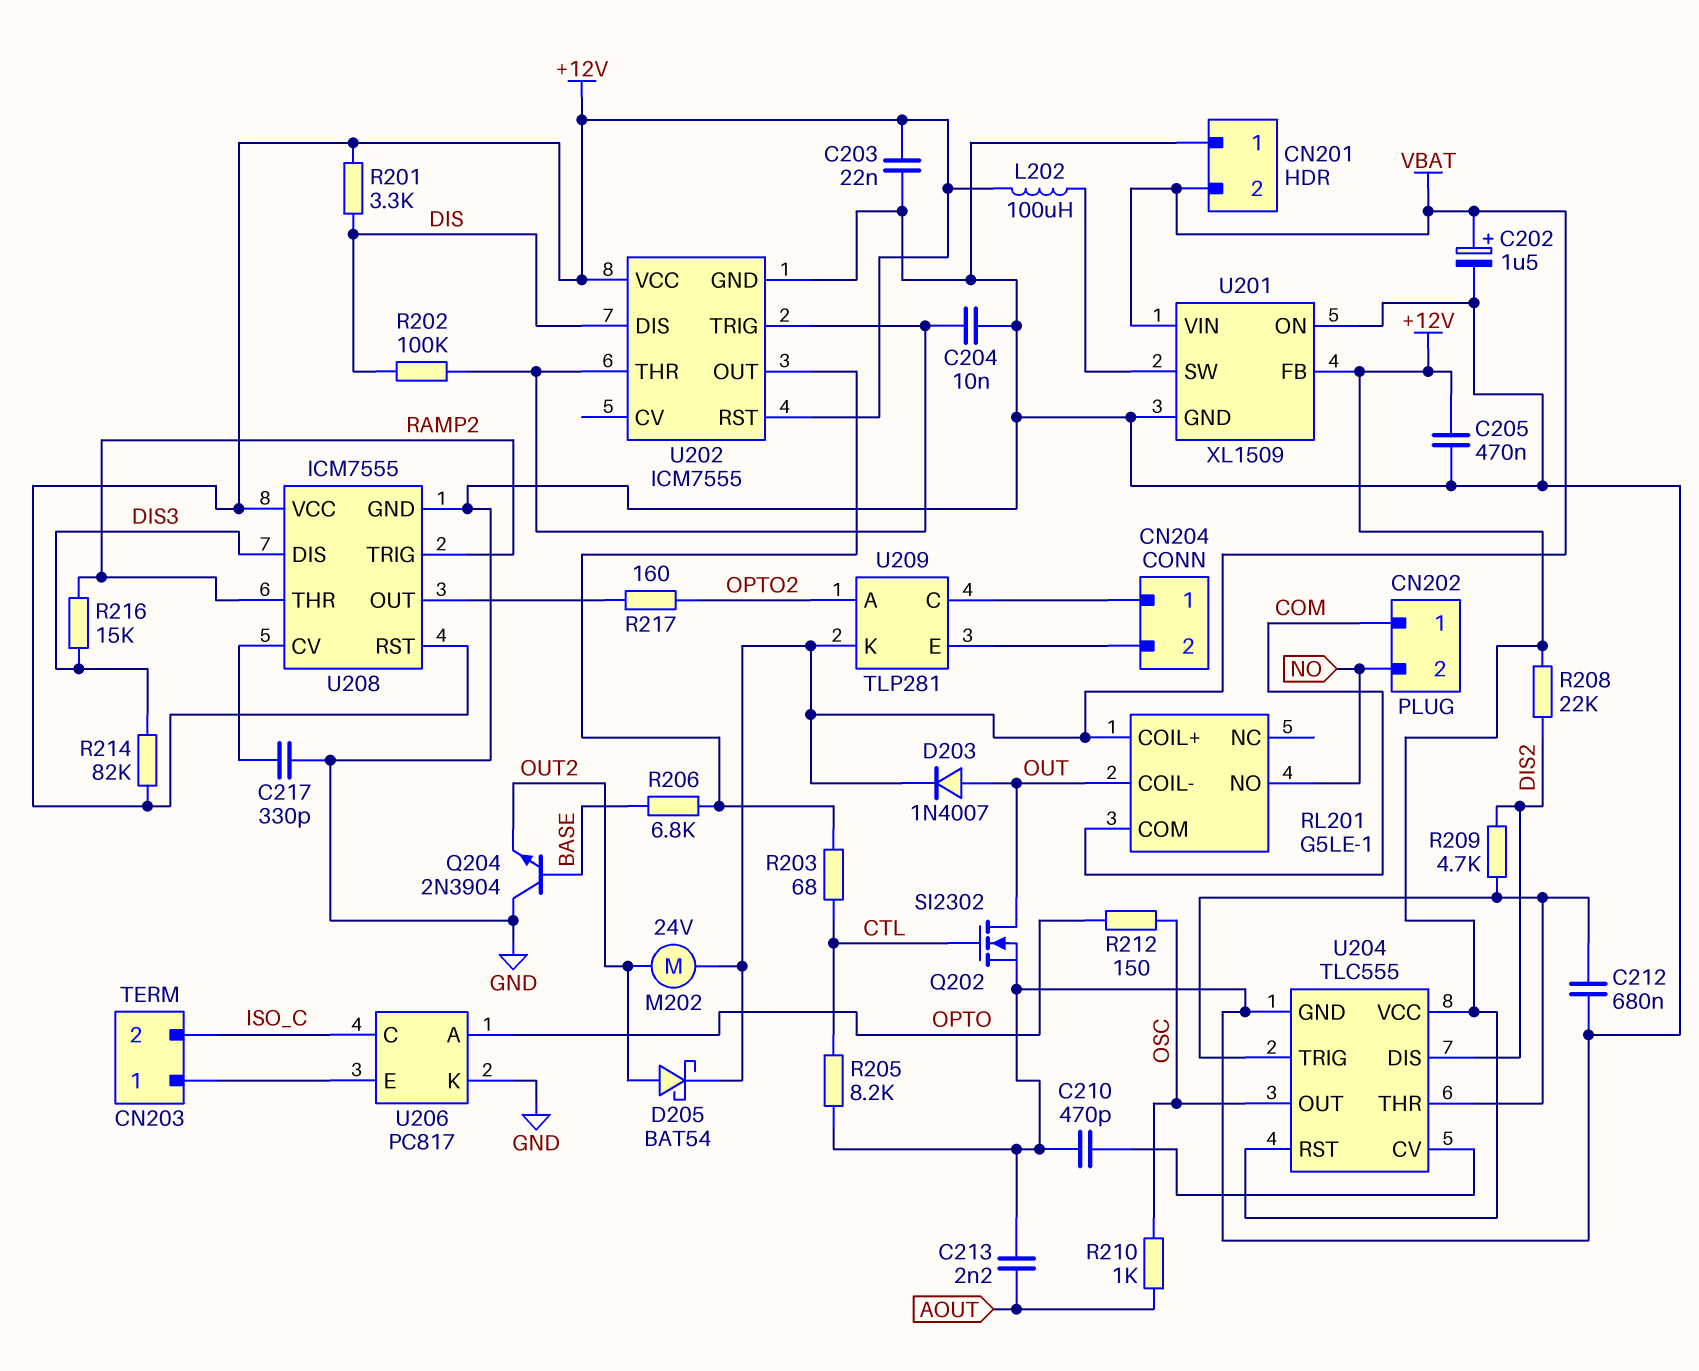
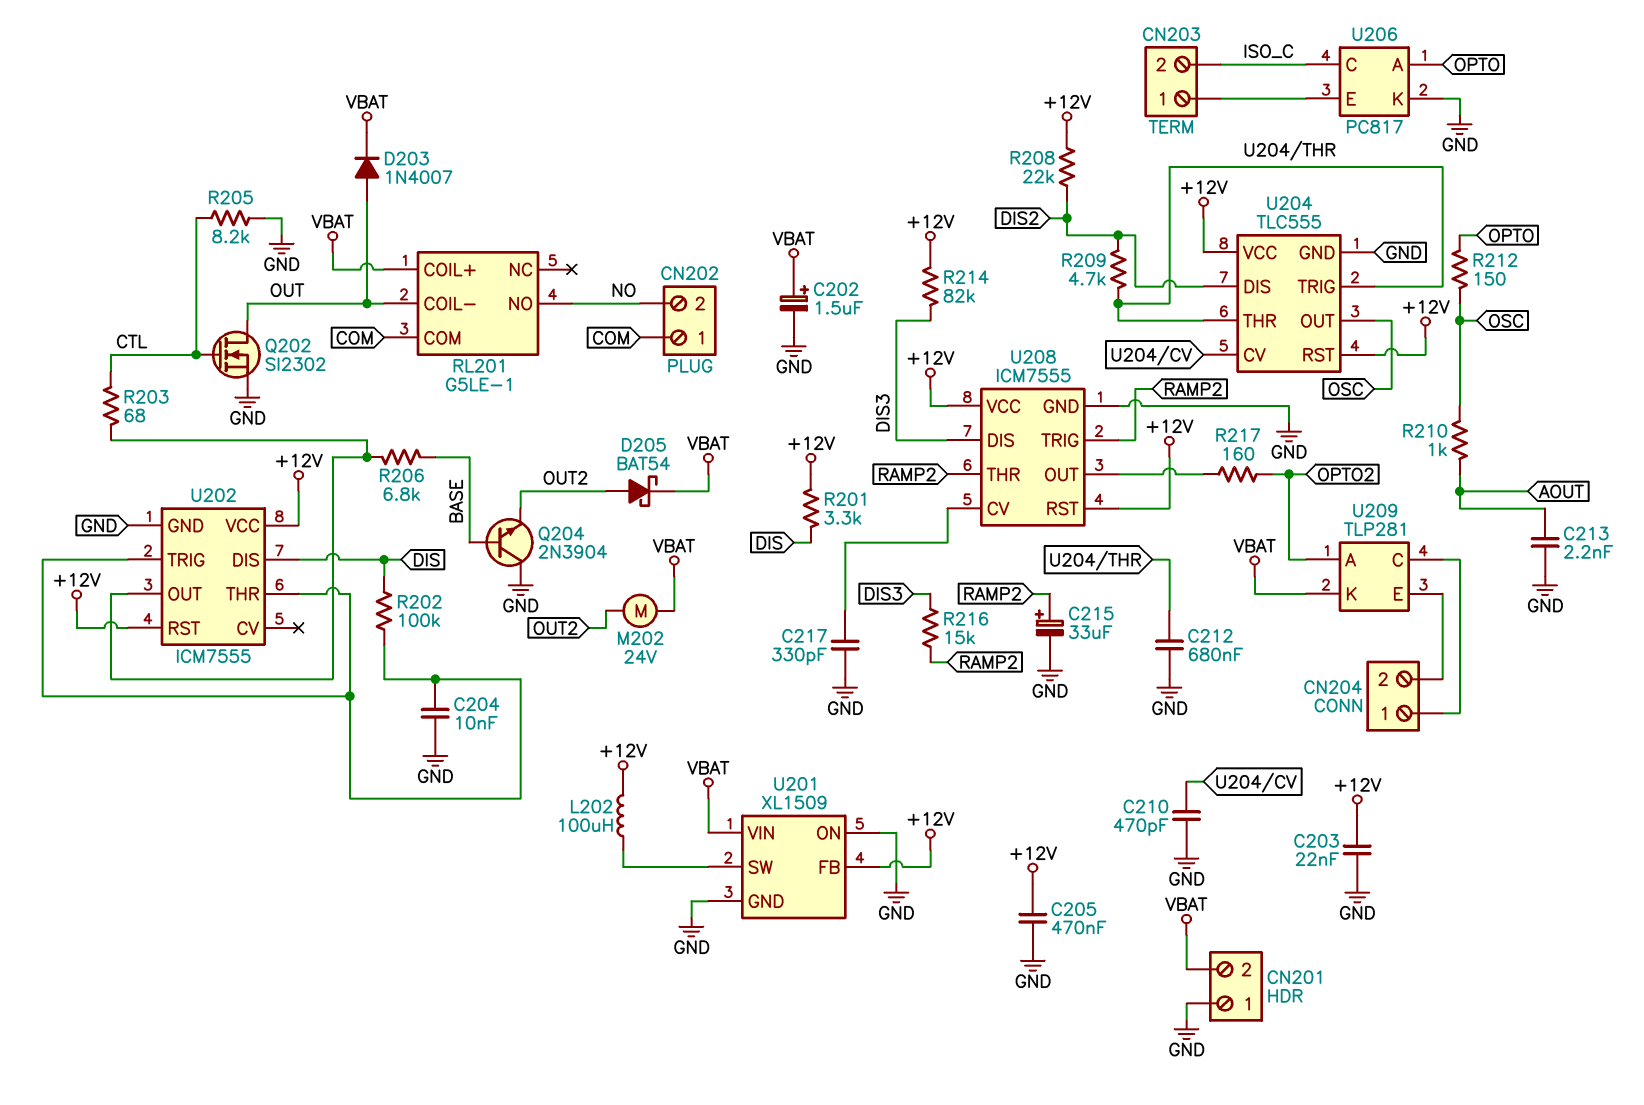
C215: none -> 33uF (plus RAMP2, minus GND)

